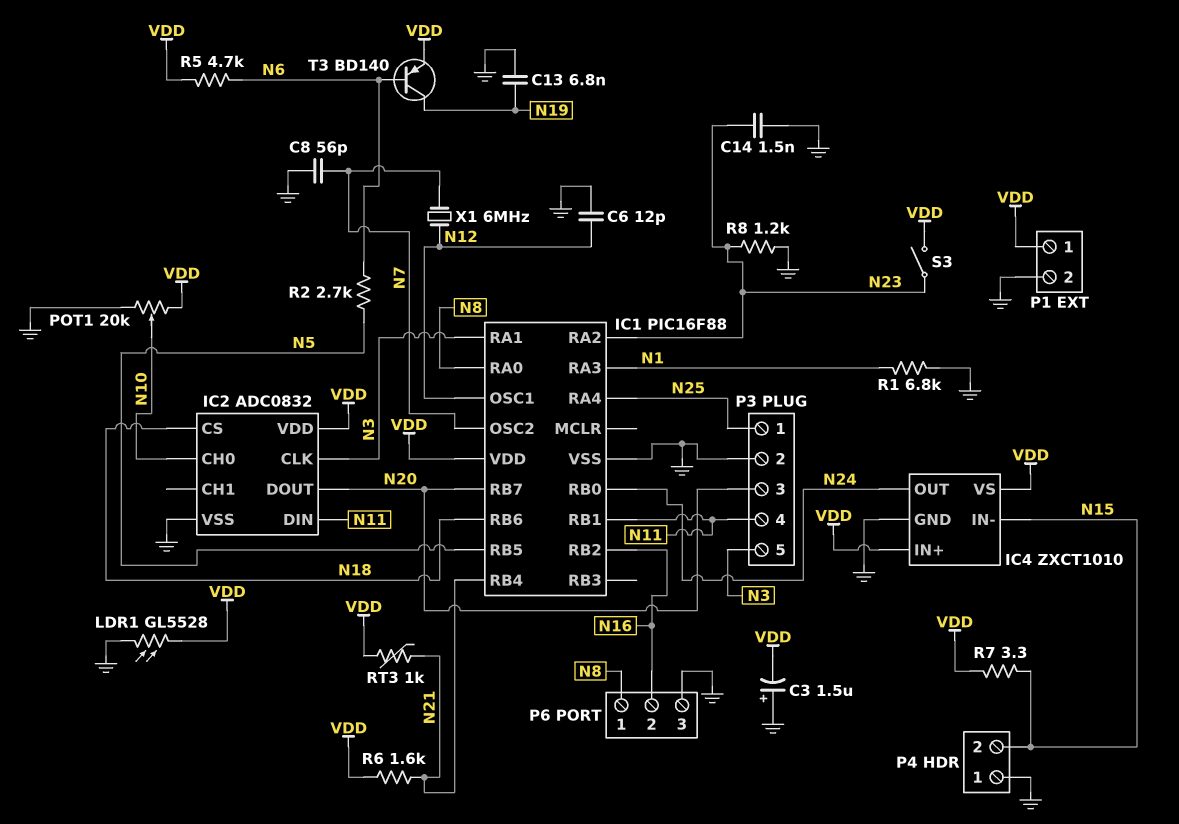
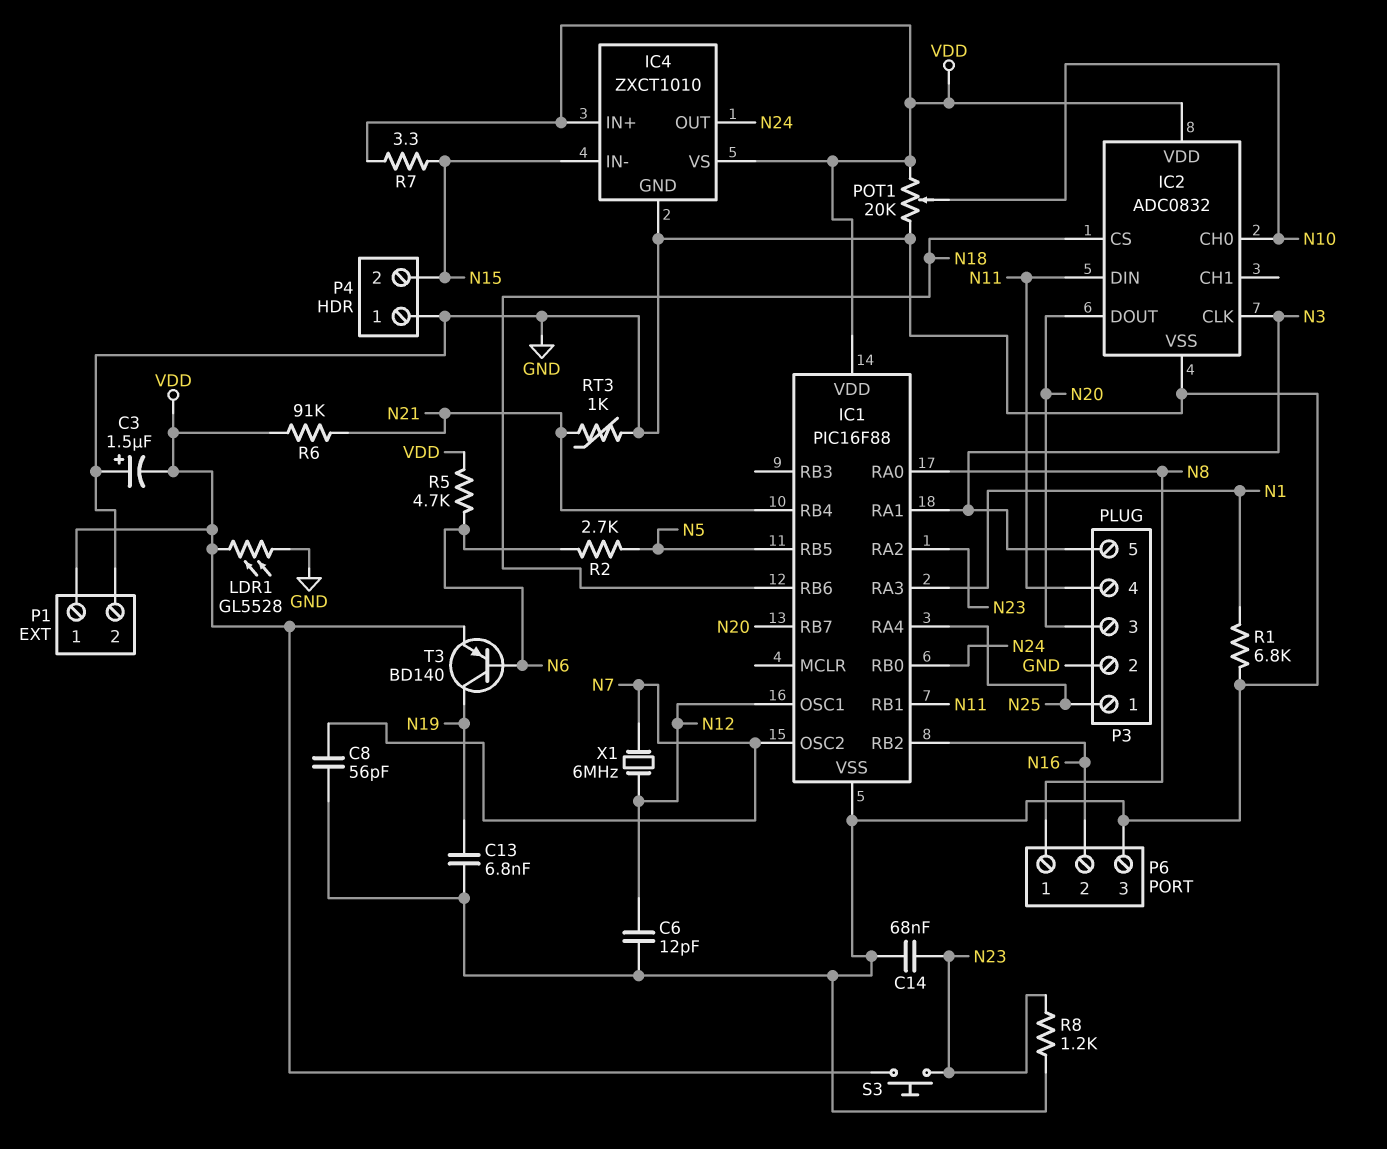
C14: 1.5nF (GND, N23) -> 68nF (GND, N23)
R6: 1.6k (N21, VDD) -> 91k (N21, VDD)
RT3: 1k (N21, VDD) -> 1k (GND, N21)
S3: switch (N23, VDD) -> button (N23, VDD)

